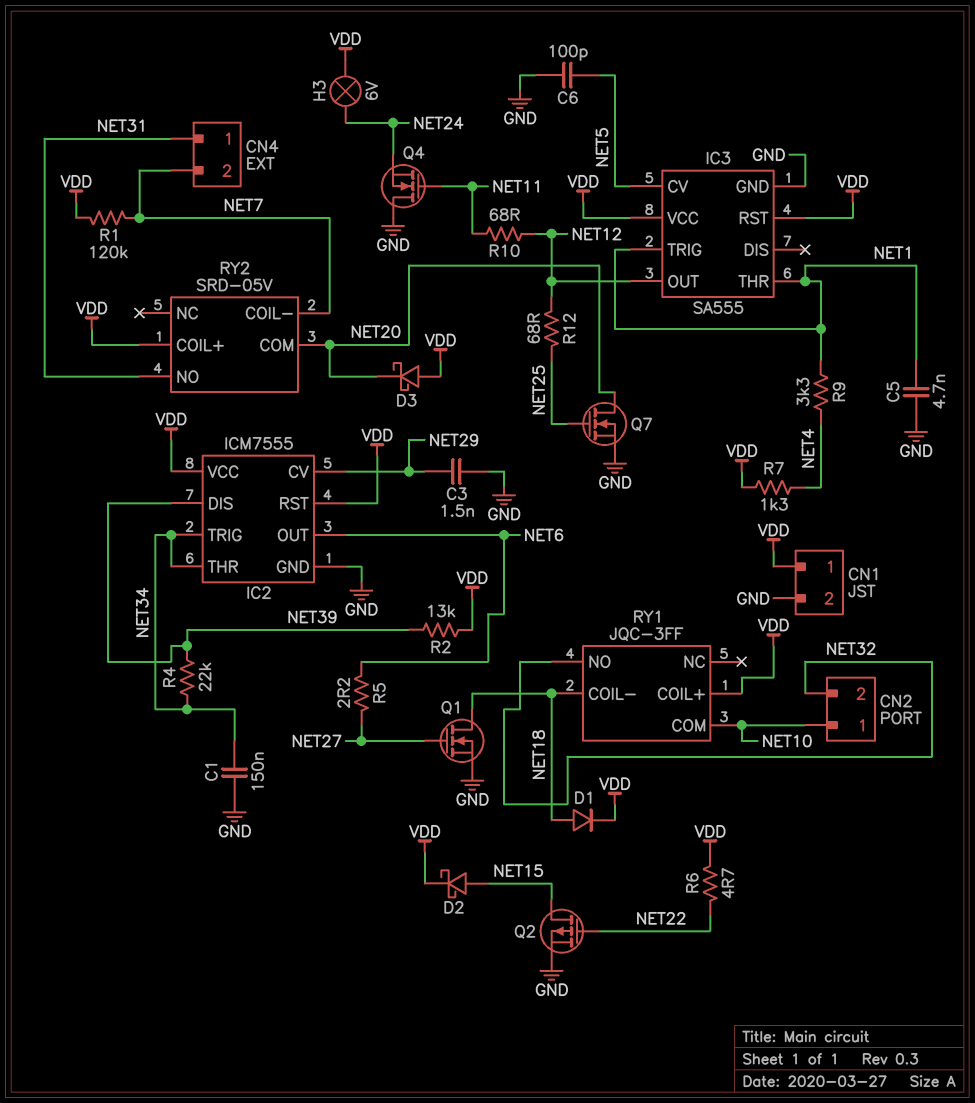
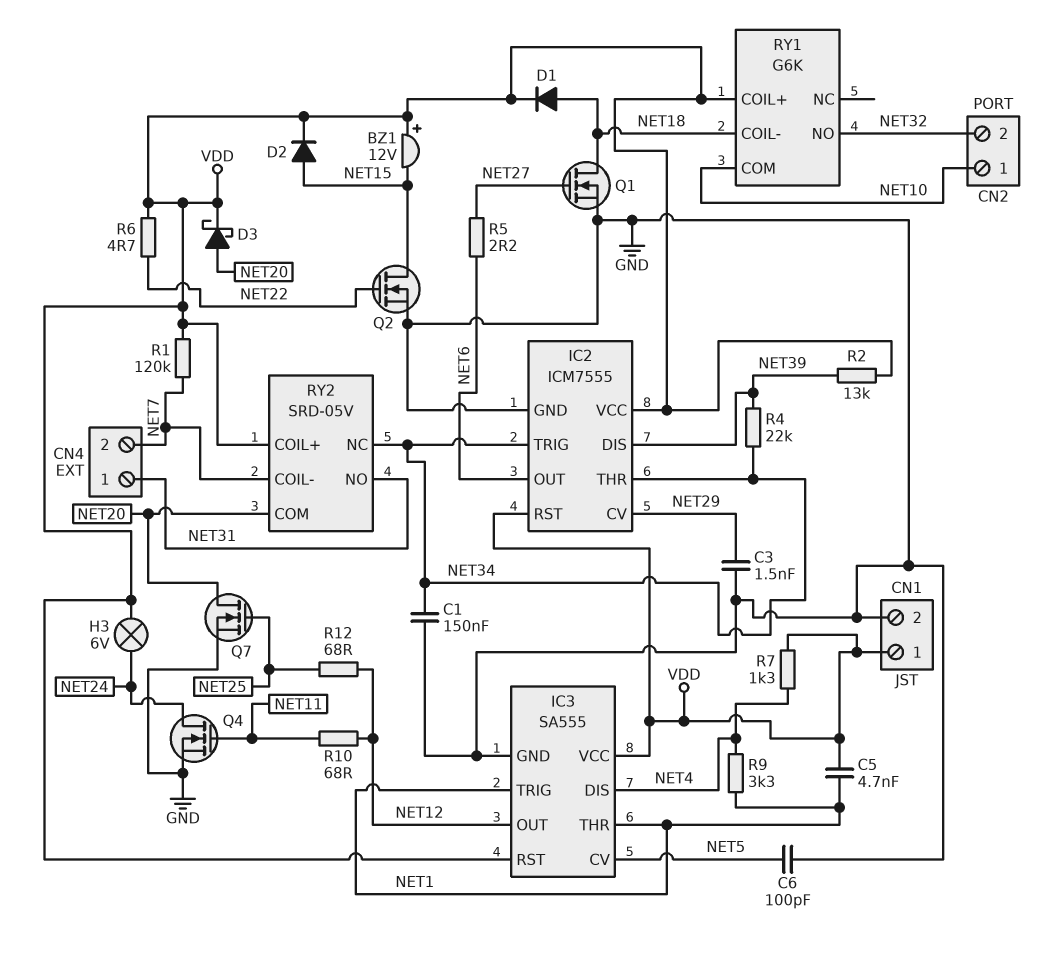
BZ1: none -> buzzer 12V (plus VDD, minus NET15)
C5: 4.7nF (GND, NET1) -> 4.7nF (NET1, VDD)
D2: schottky (A NET15, K VDD) -> diode (A NET15, K VDD)
D3: schottky (A VDD, K NET20) -> schottky (A NET20, K VDD)
IC3 pin DIS: none -> NET4
Q2: PMOS (G NET22, D NET15, S GND) -> NMOS (G NET22, D NET15, S GND)
Q4: NMOS (G NET11, D GND, S NET24) -> NMOS (G NET11, D NET24, S GND)
RY1: JQC-3FF -> G6K
RY2 pin NC: none -> NET34

